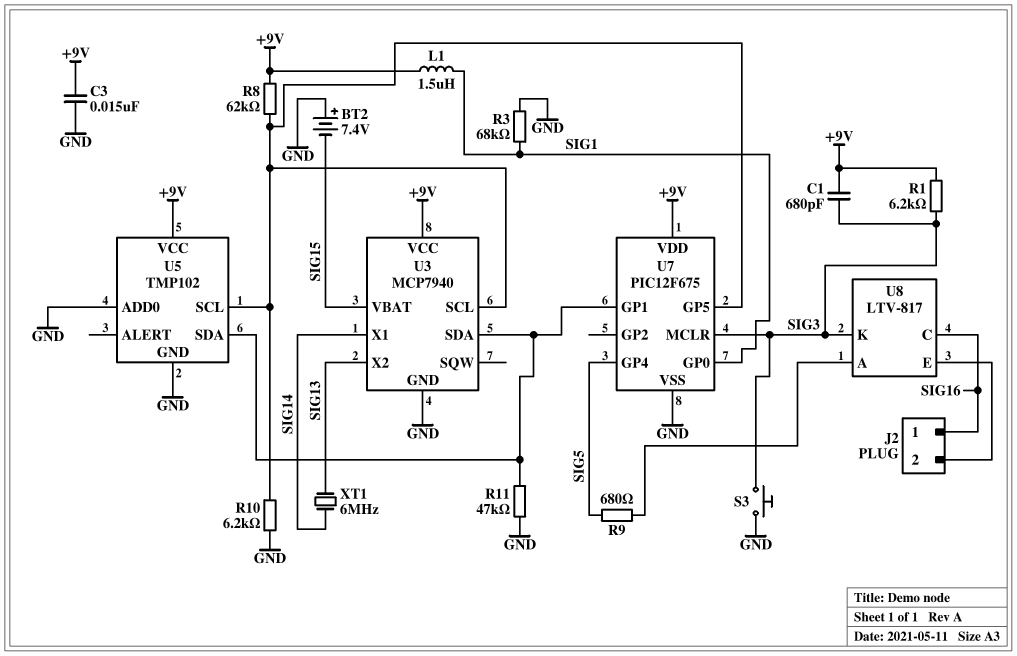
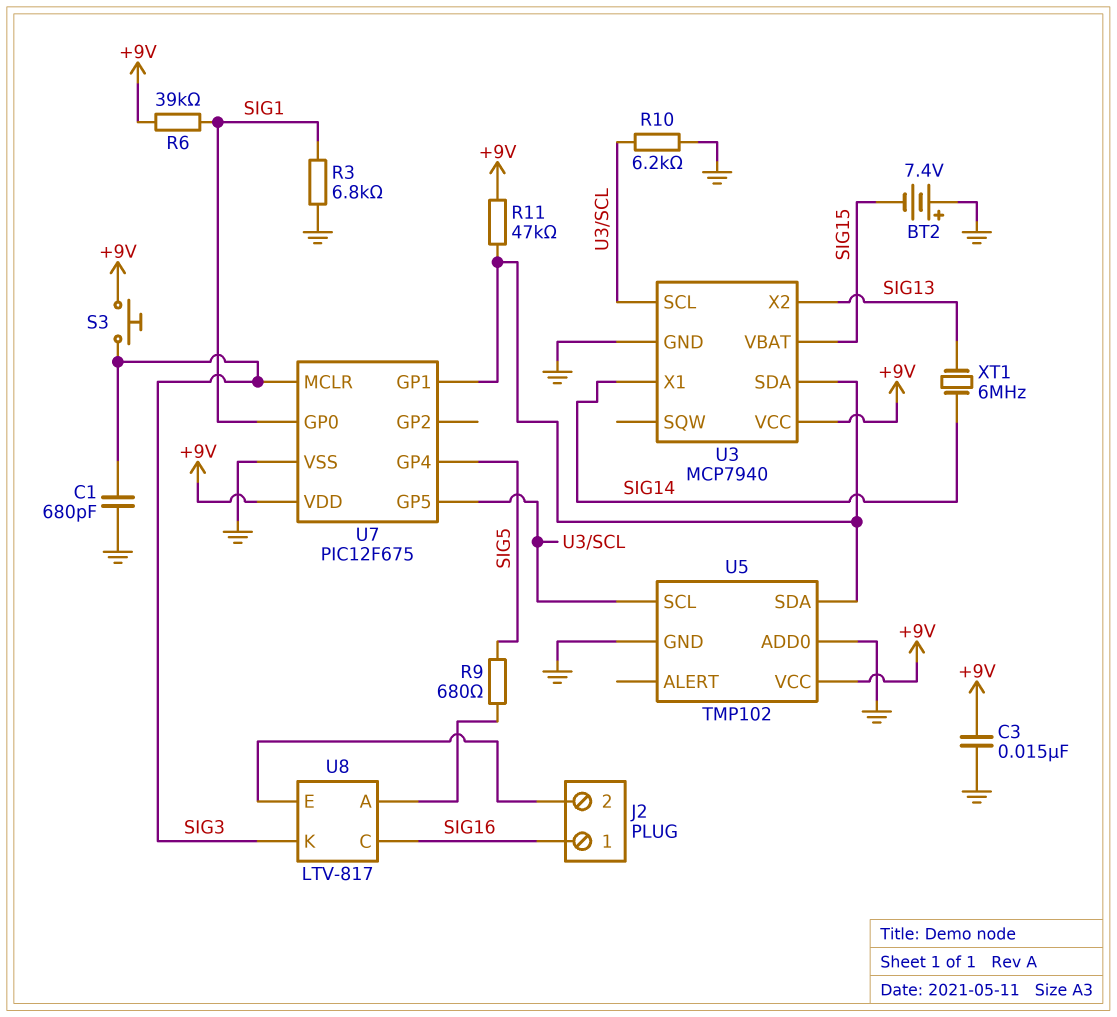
C1: 680pF (+9V, SIG3) -> 680pF (GND, SIG3)
L1: 1.5uH (+9V, SIG1) -> none
R1: 6.2k (+9V, SIG3) -> none
R3: 68k (GND, SIG1) -> 6.8k (GND, SIG1)
R6: none -> 39k (+9V, SIG1)
R8: 62k (+9V, U3/SCL) -> none
R11: 47k (GND, U3/SDA) -> 47k (+9V, U3/SDA)
S3: button (GND, SIG3) -> button (+9V, SIG3)

